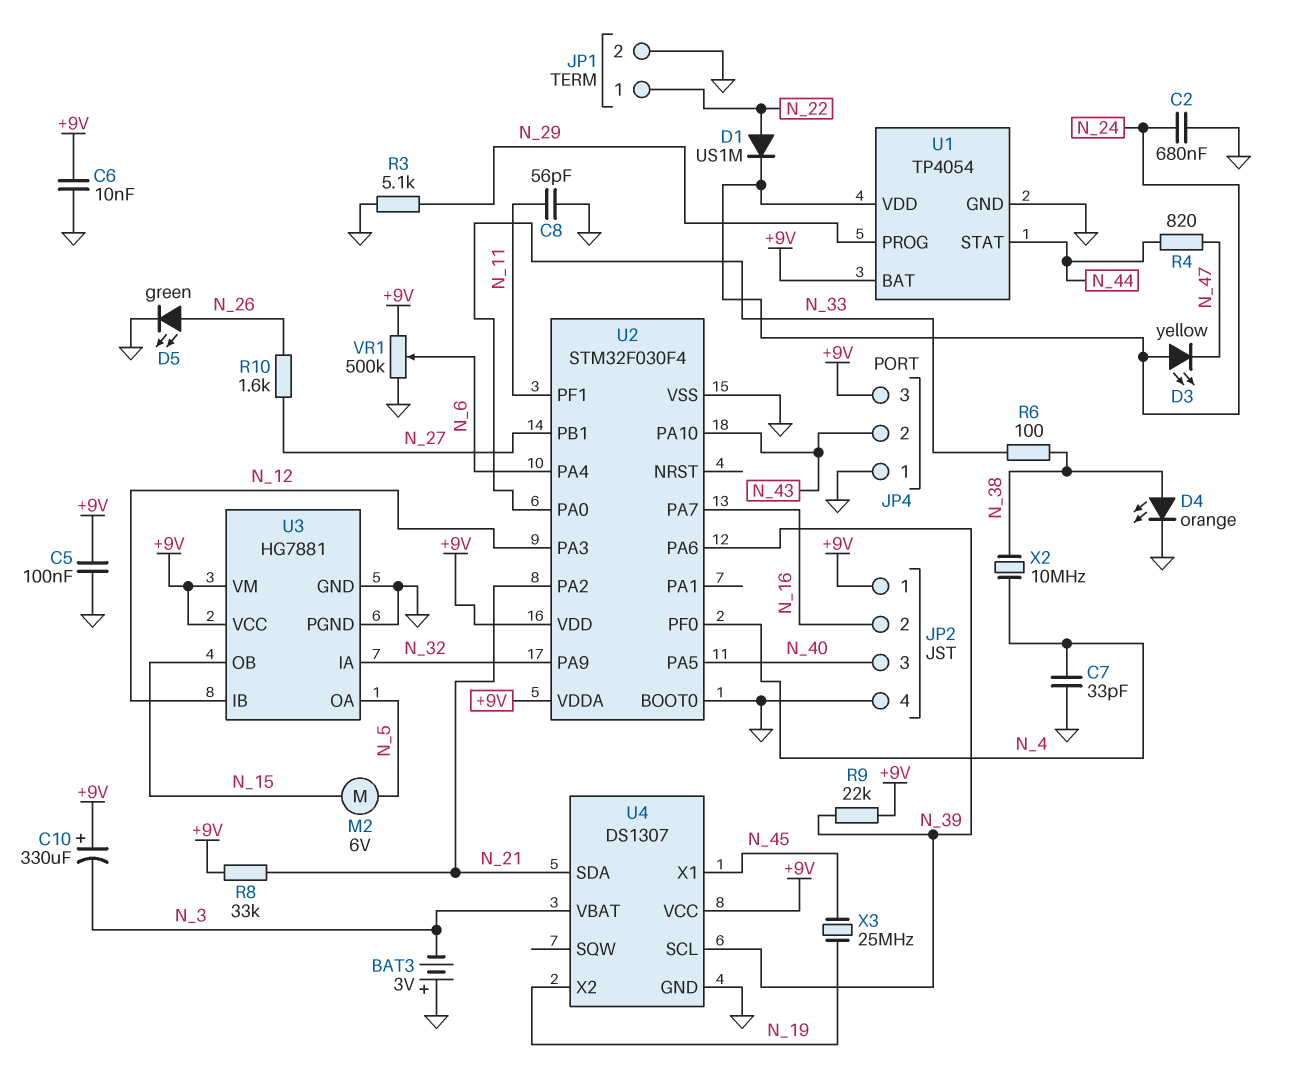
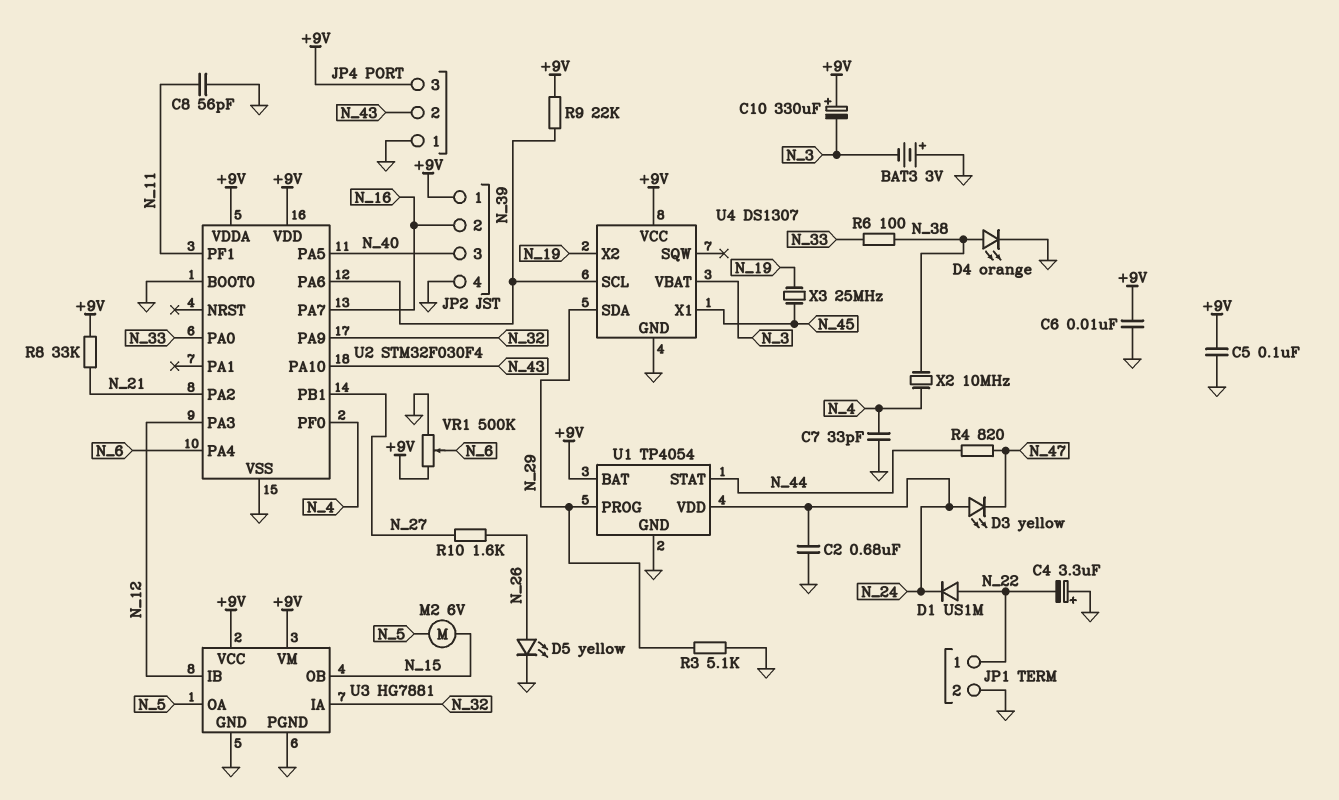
C4: none -> 3.3uF (plus GND, minus N_22)
D5: LED green (A N_26, K GND) -> LED yellow (A N_26, K GND)
U4 pin SDA: N_21 -> N_29

